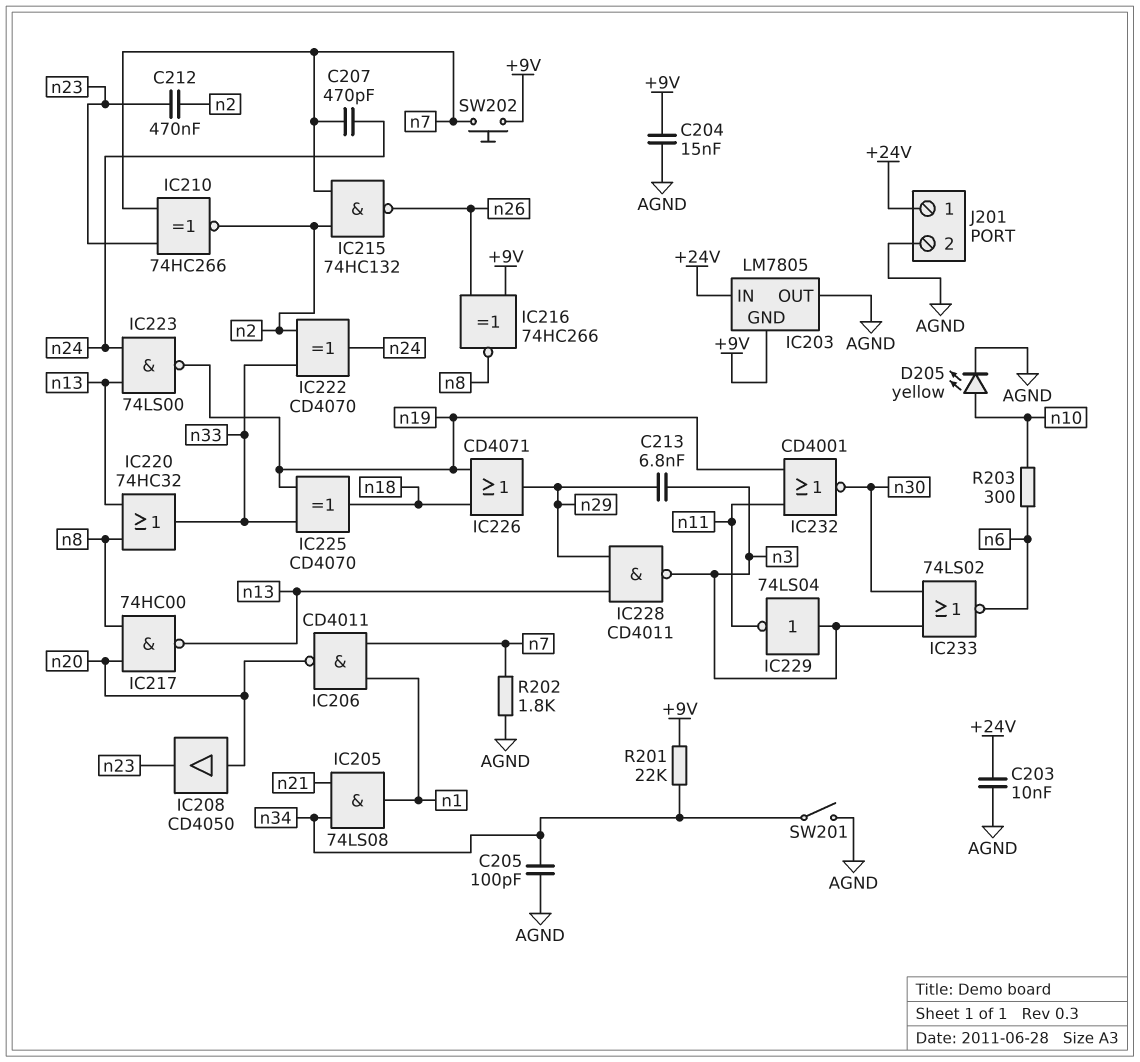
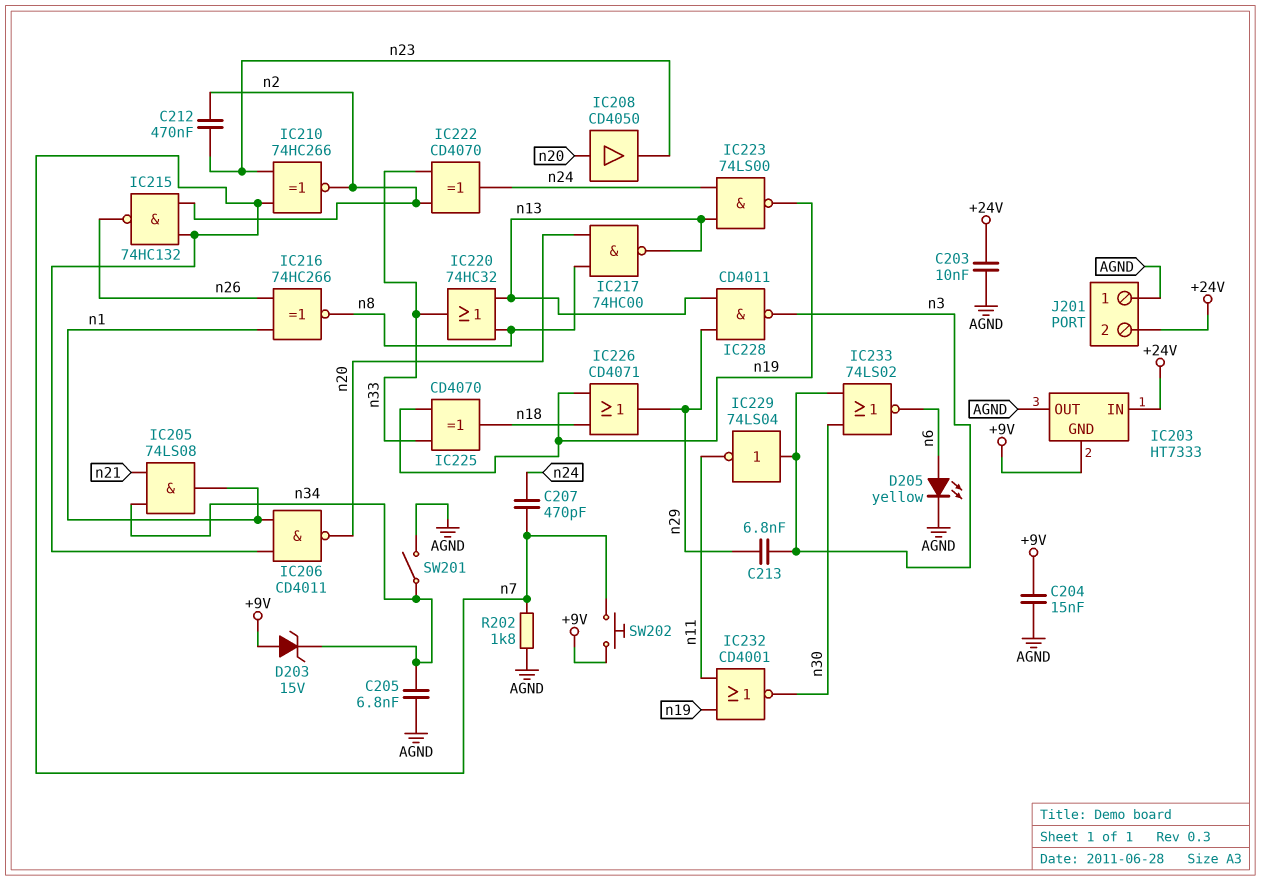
C205: 100pF (AGND, n34) -> 6.8nF (AGND, n34)
D203: none -> zener 15V (A +9V, K n34)
D205: LED yellow (A n10, K AGND) -> LED yellow (A n6, K AGND)
IC203: LM7805 -> HT7333
IC216: XNOR 74HC266 (in +9V, in n26, out n8) -> XNOR 74HC266 (in n1, in n26, out n8)
J201 pin 1: +24V -> AGND
J201 pin 2: AGND -> +24V
R201: 22k (+9V, n34) -> none
R203: 300 (n6, n10) -> none

